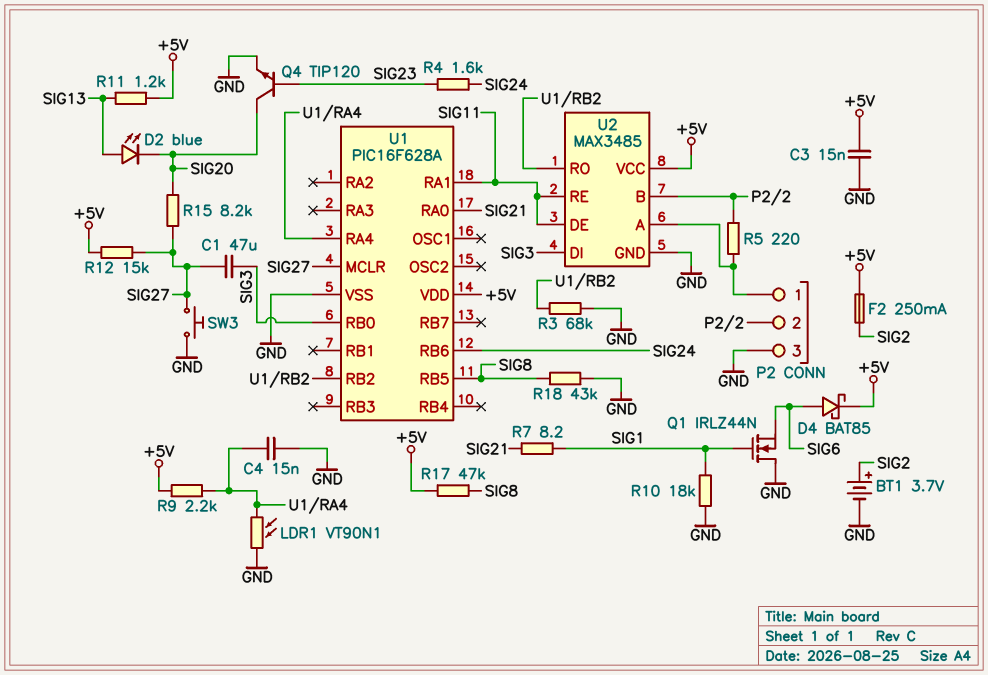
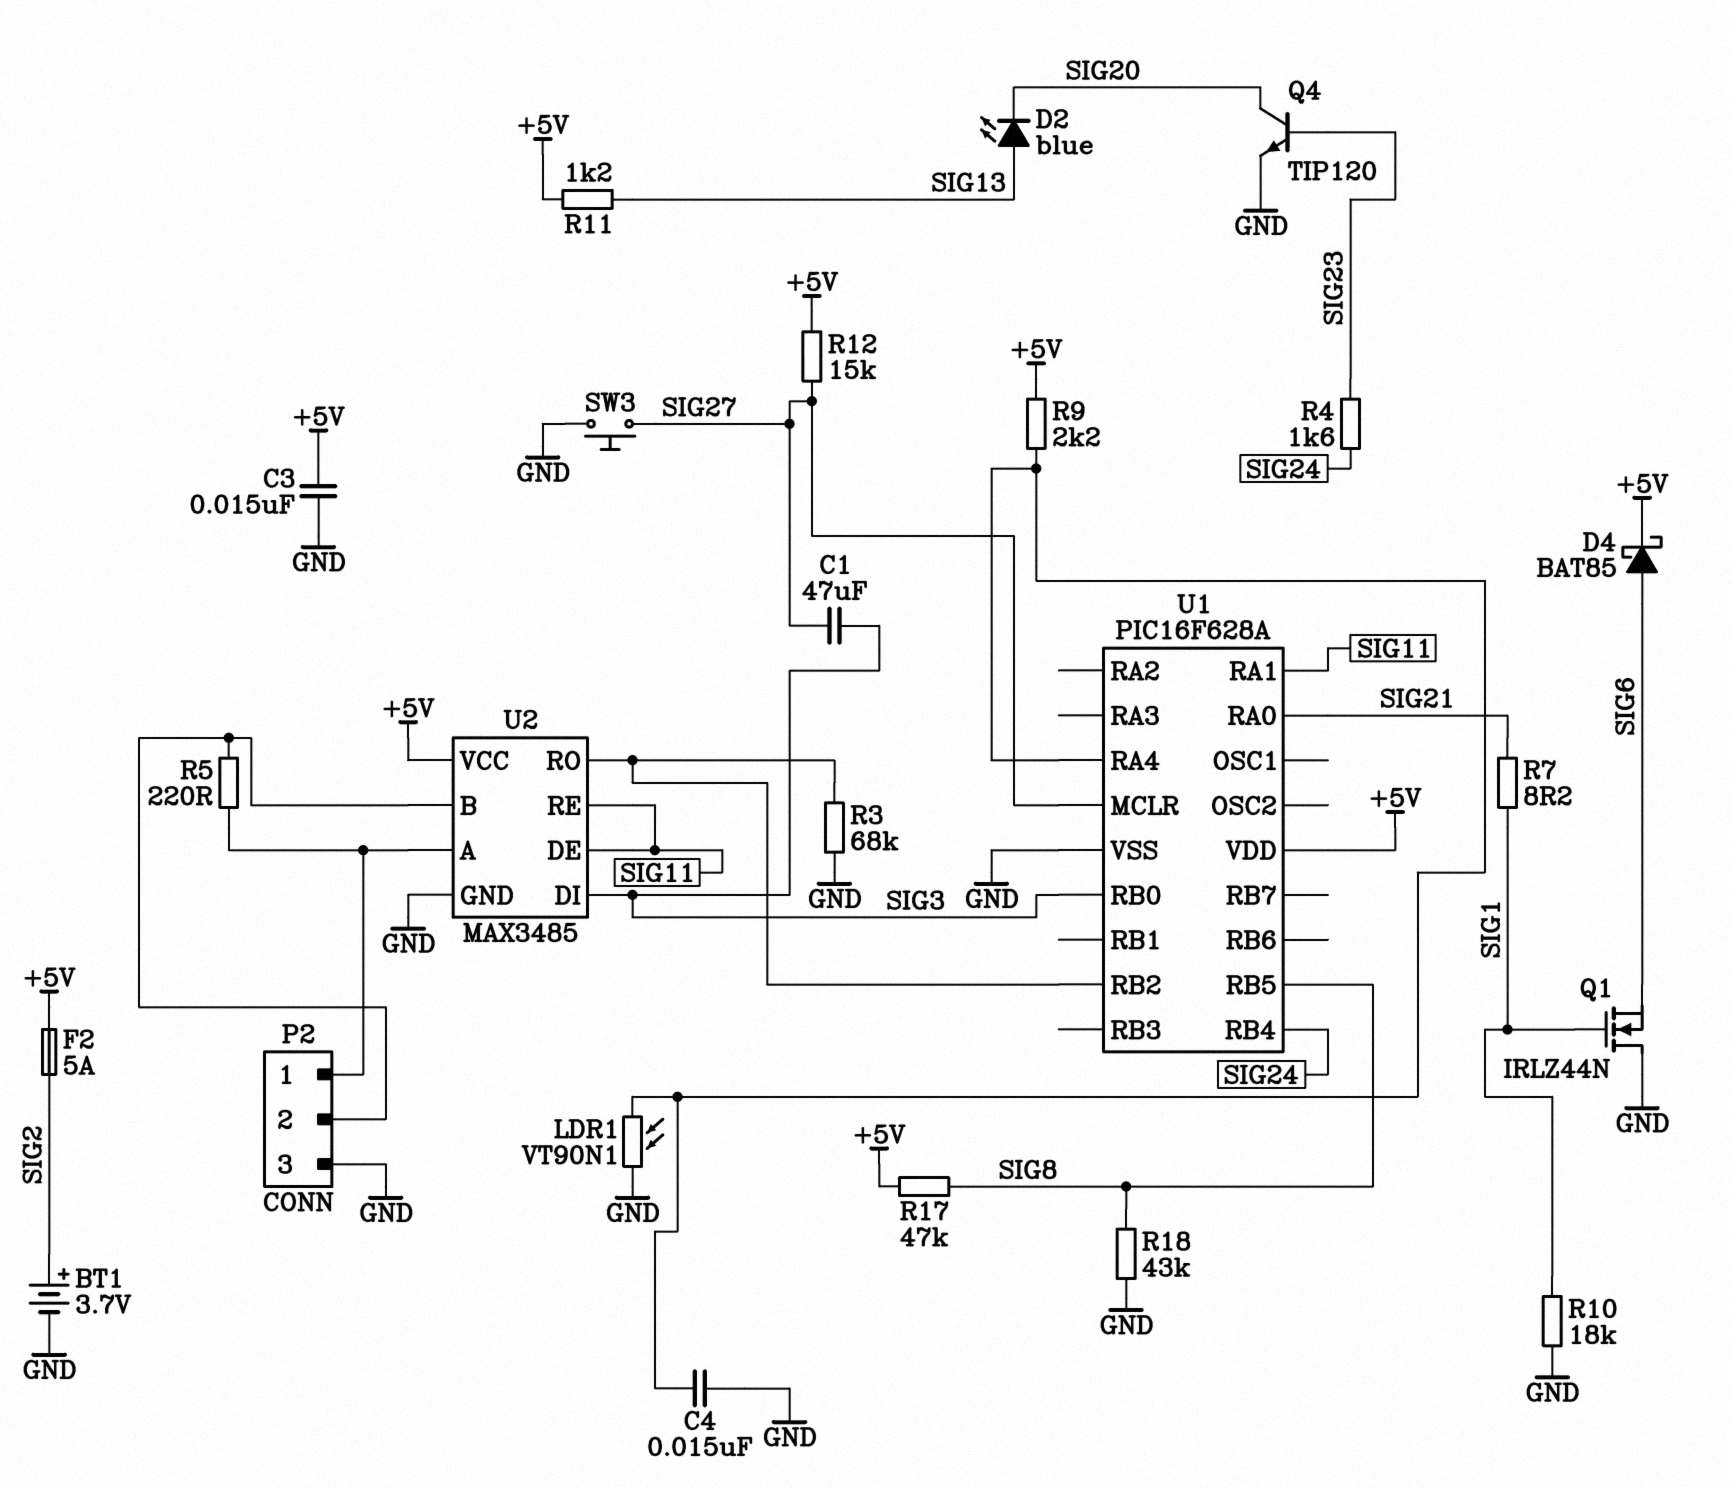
F2: 250mA (+5V, SIG2) -> 5A (+5V, SIG2)
R15: 8.2k (SIG20, SIG27) -> none
U1 pin RB4: none -> SIG24
U1 pin RB6: SIG24 -> none

